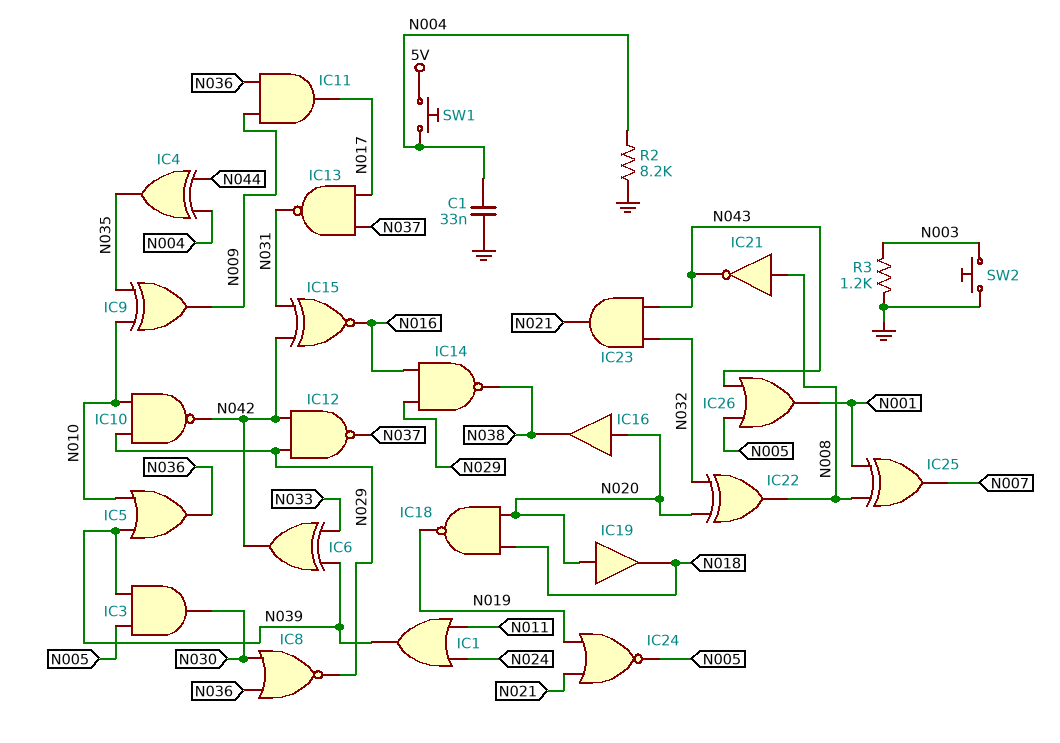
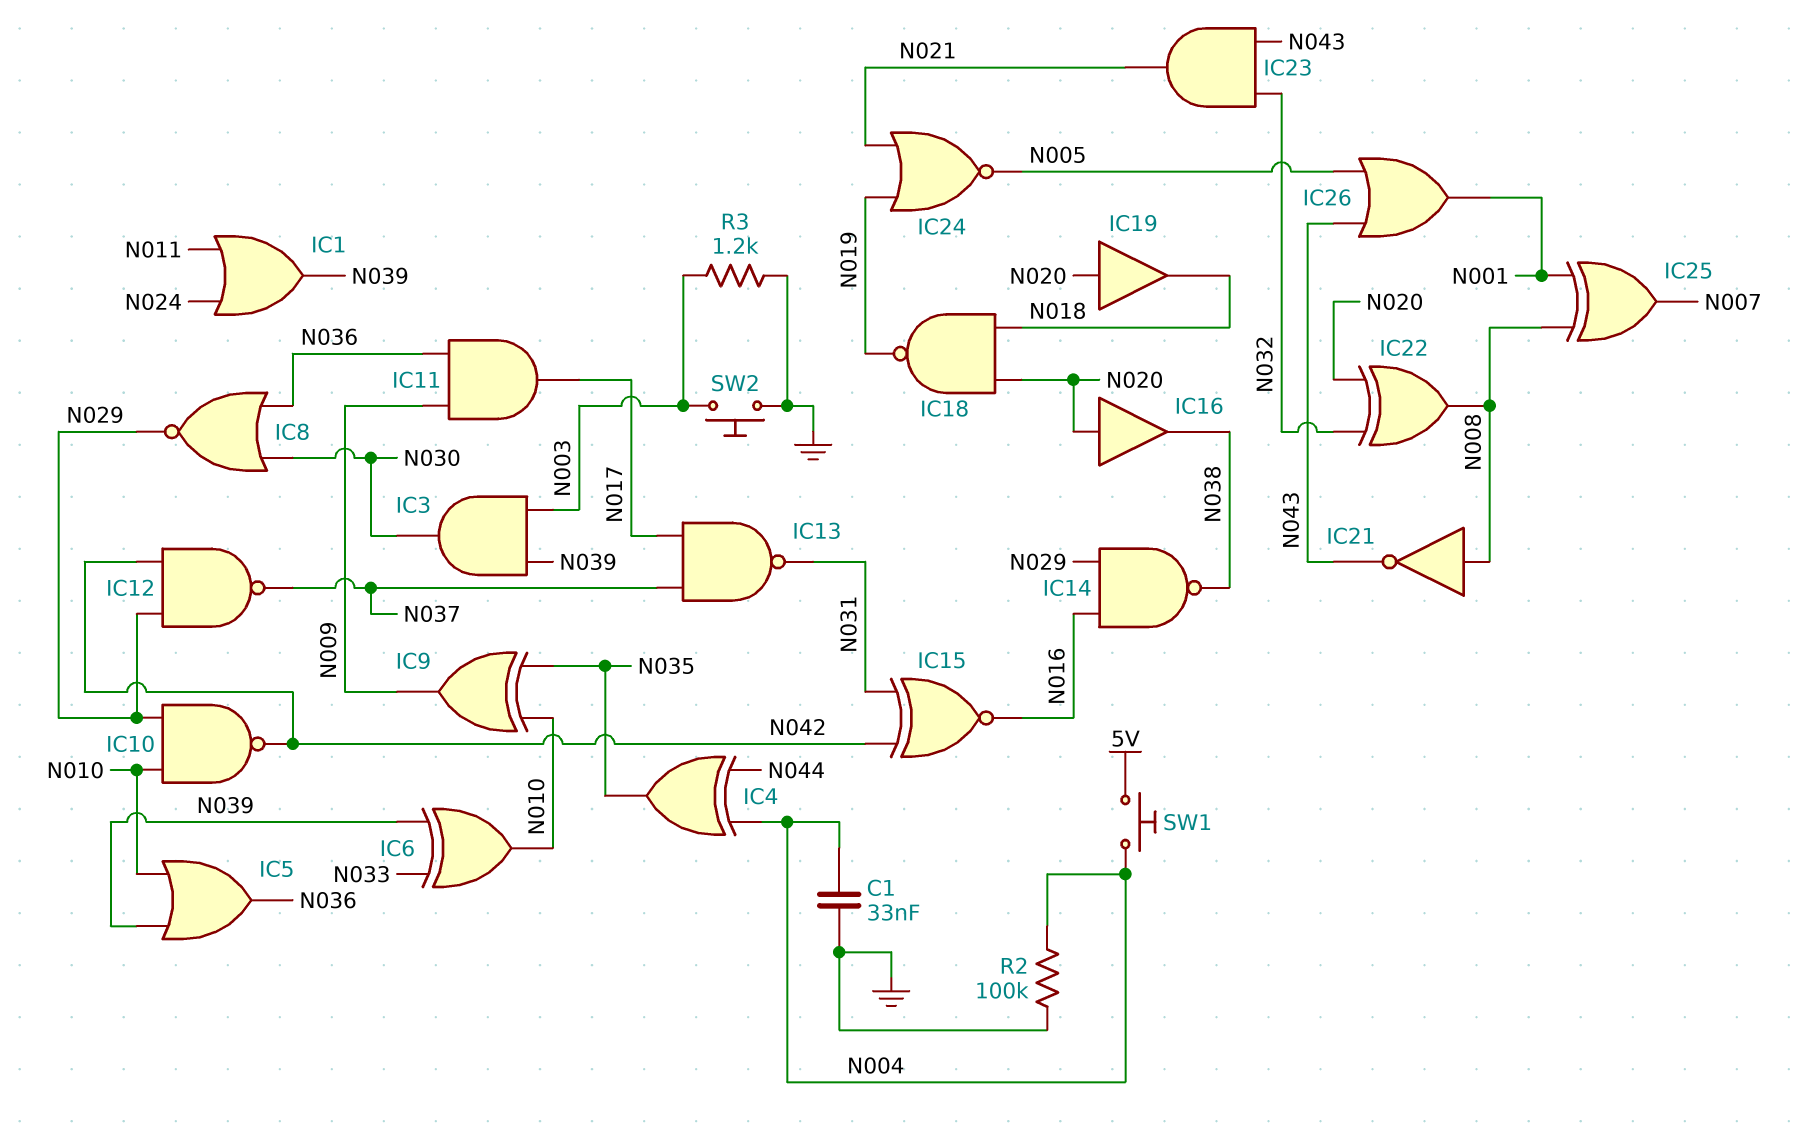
IC3: AND (in N005, in N039, out N030) -> AND (in N003, in N039, out N030)
IC6: XOR (in N033, in N039, out N042) -> XOR (in N033, in N039, out N010)
R2: 8.2k (GND, N004) -> 100k (GND, N004)

